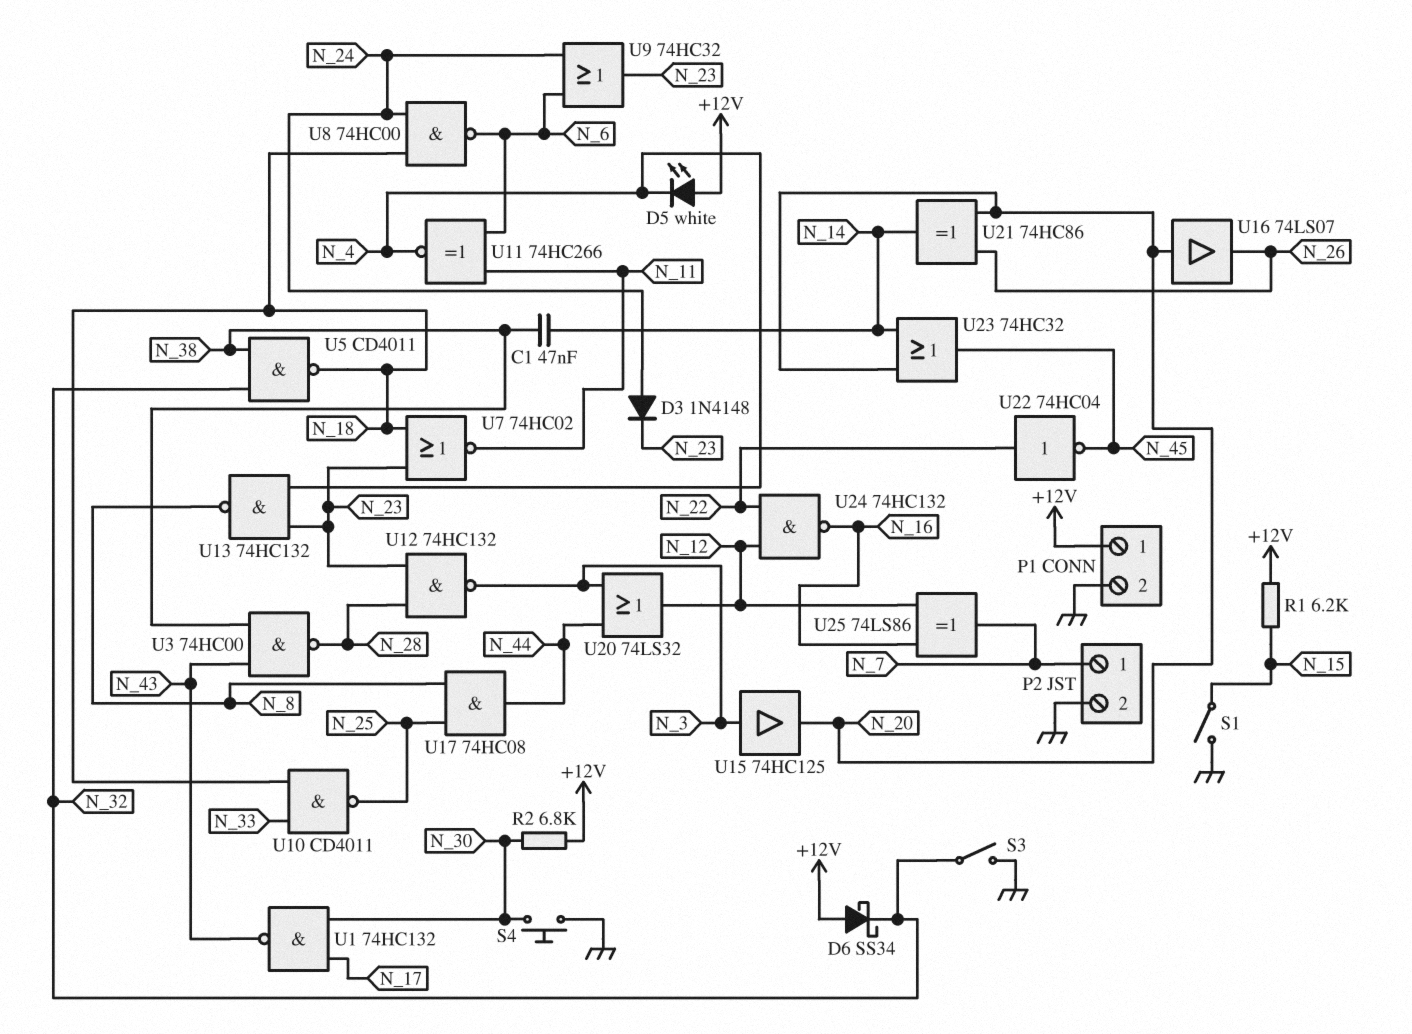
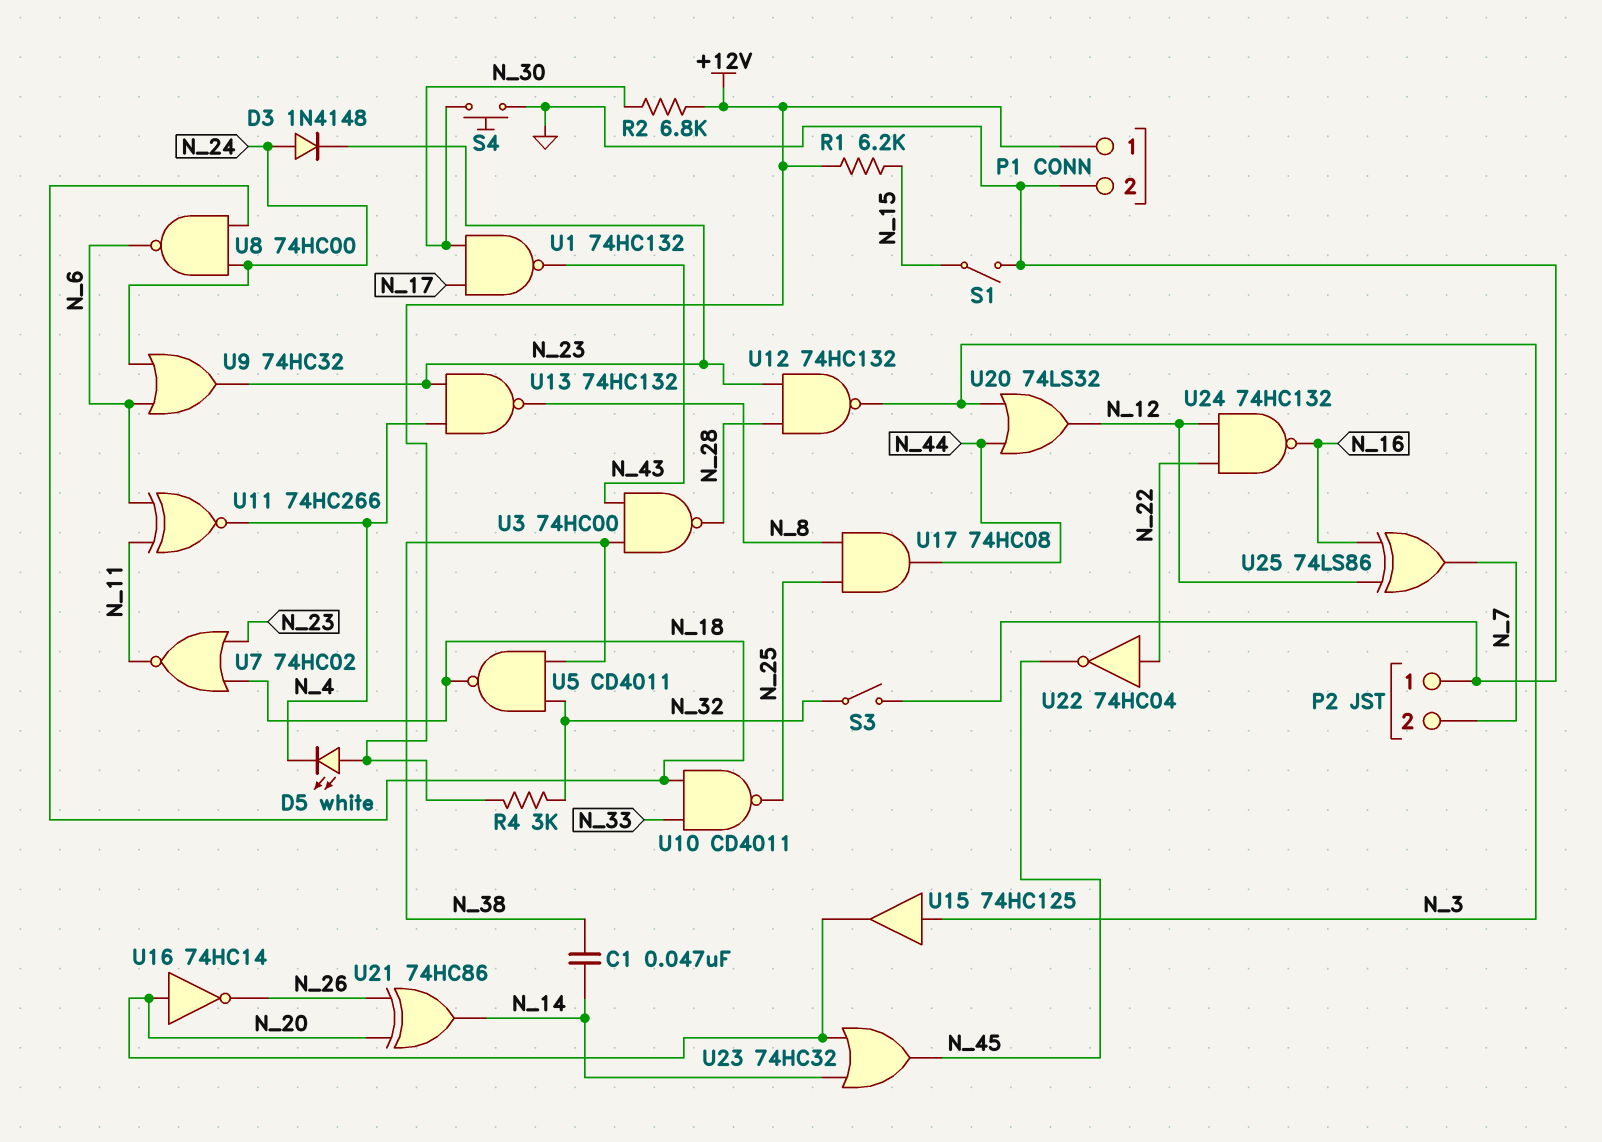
D6: schottky SS34 (A +12V, K N_32) -> none
P2 pin 1: N_7 -> GND
P2 pin 2: GND -> N_7
R4: none -> 3k (+12V, N_32)
U16: buffer 74LS07 (in N_20, out N_26) -> NOT 74HC14 (in N_20, out N_26)

